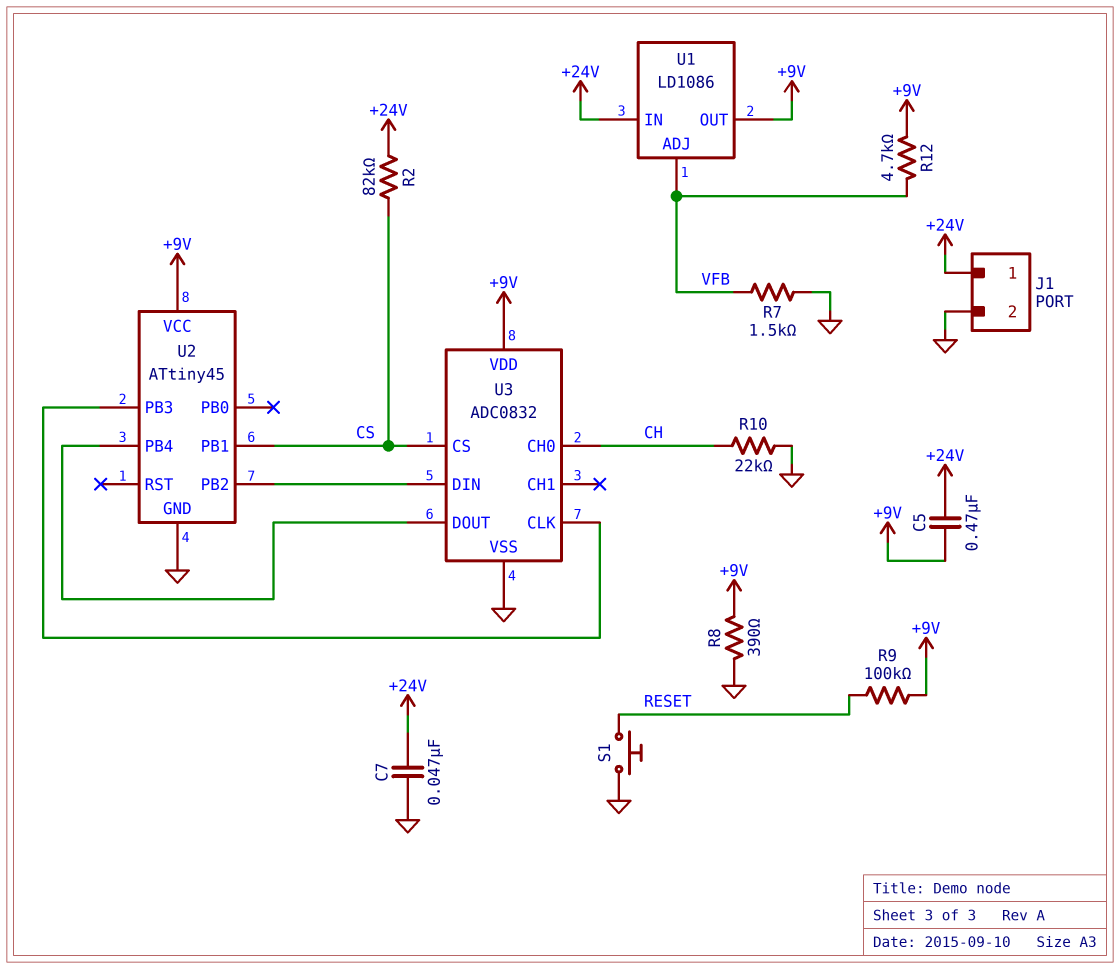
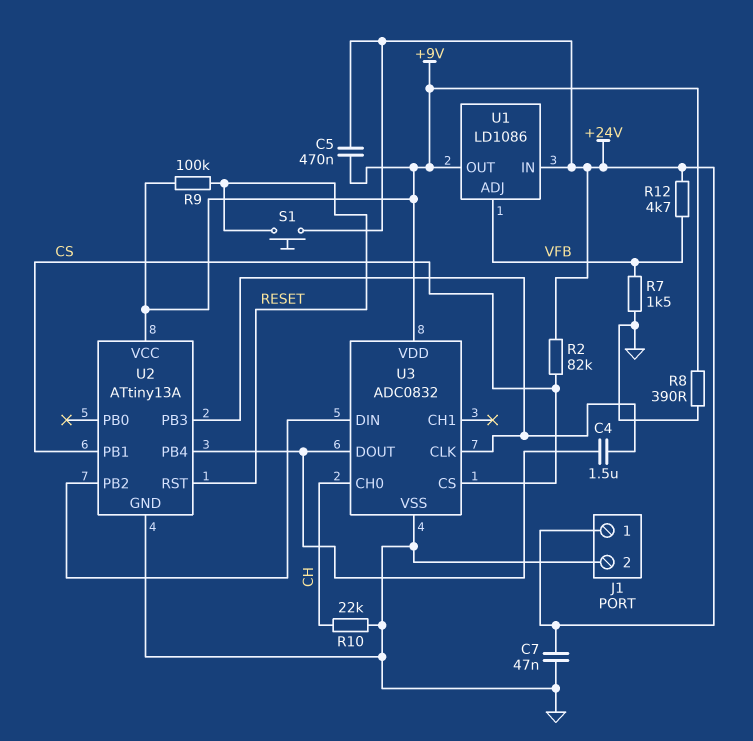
C4: none -> 1.5uF (U2/PB3, U2/PB4)
R12: 4.7k (+9V, VFB) -> 4.7k (+24V, VFB)
S1: button (GND, RESET) -> button (+24V, RESET)
U2: ATtiny45 -> ATtiny13A
U2 pin RST: none -> RESET

